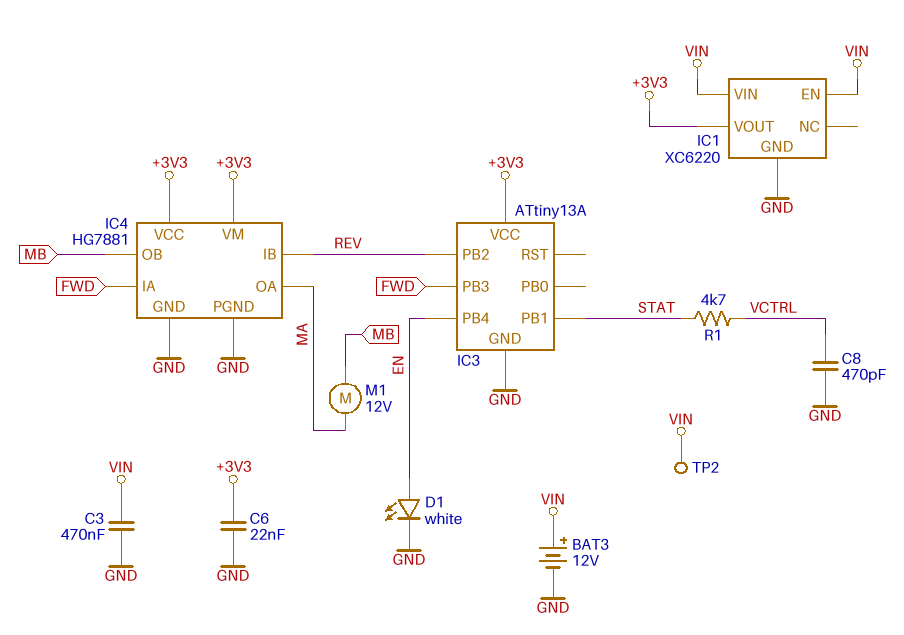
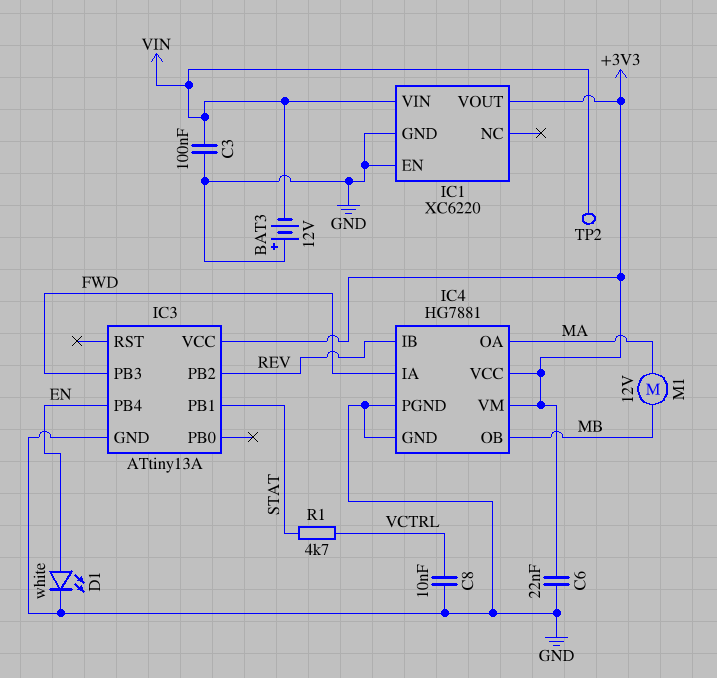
BAT3: 12V (plus VIN, minus GND) -> 12V (plus GND, minus VIN)
C3: 470nF (GND, VIN) -> 100nF (GND, VIN)
C8: 470pF (GND, VCTRL) -> 10nF (GND, VCTRL)
IC1 pin EN: VIN -> GND

